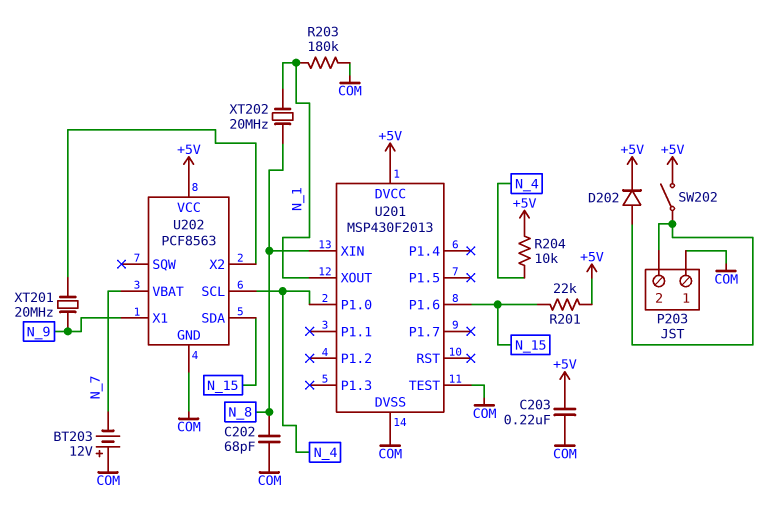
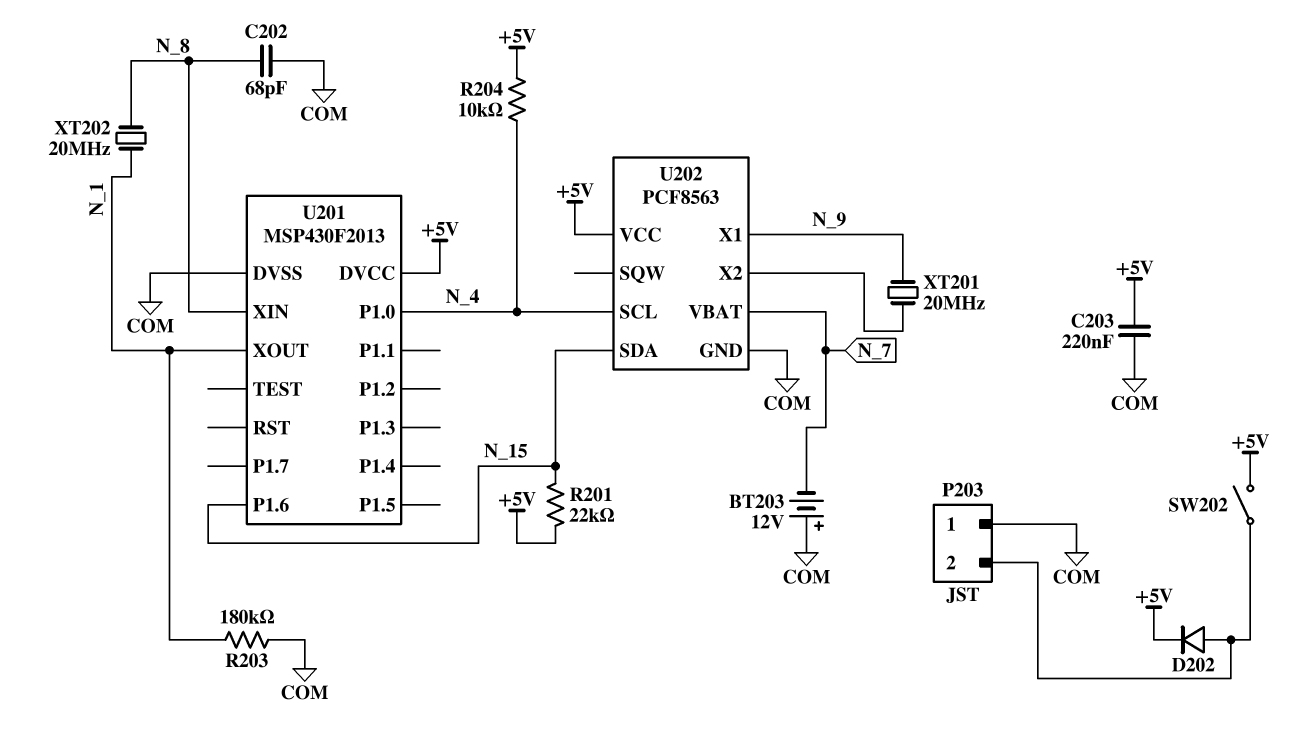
U201 pin TEST: COM -> none

